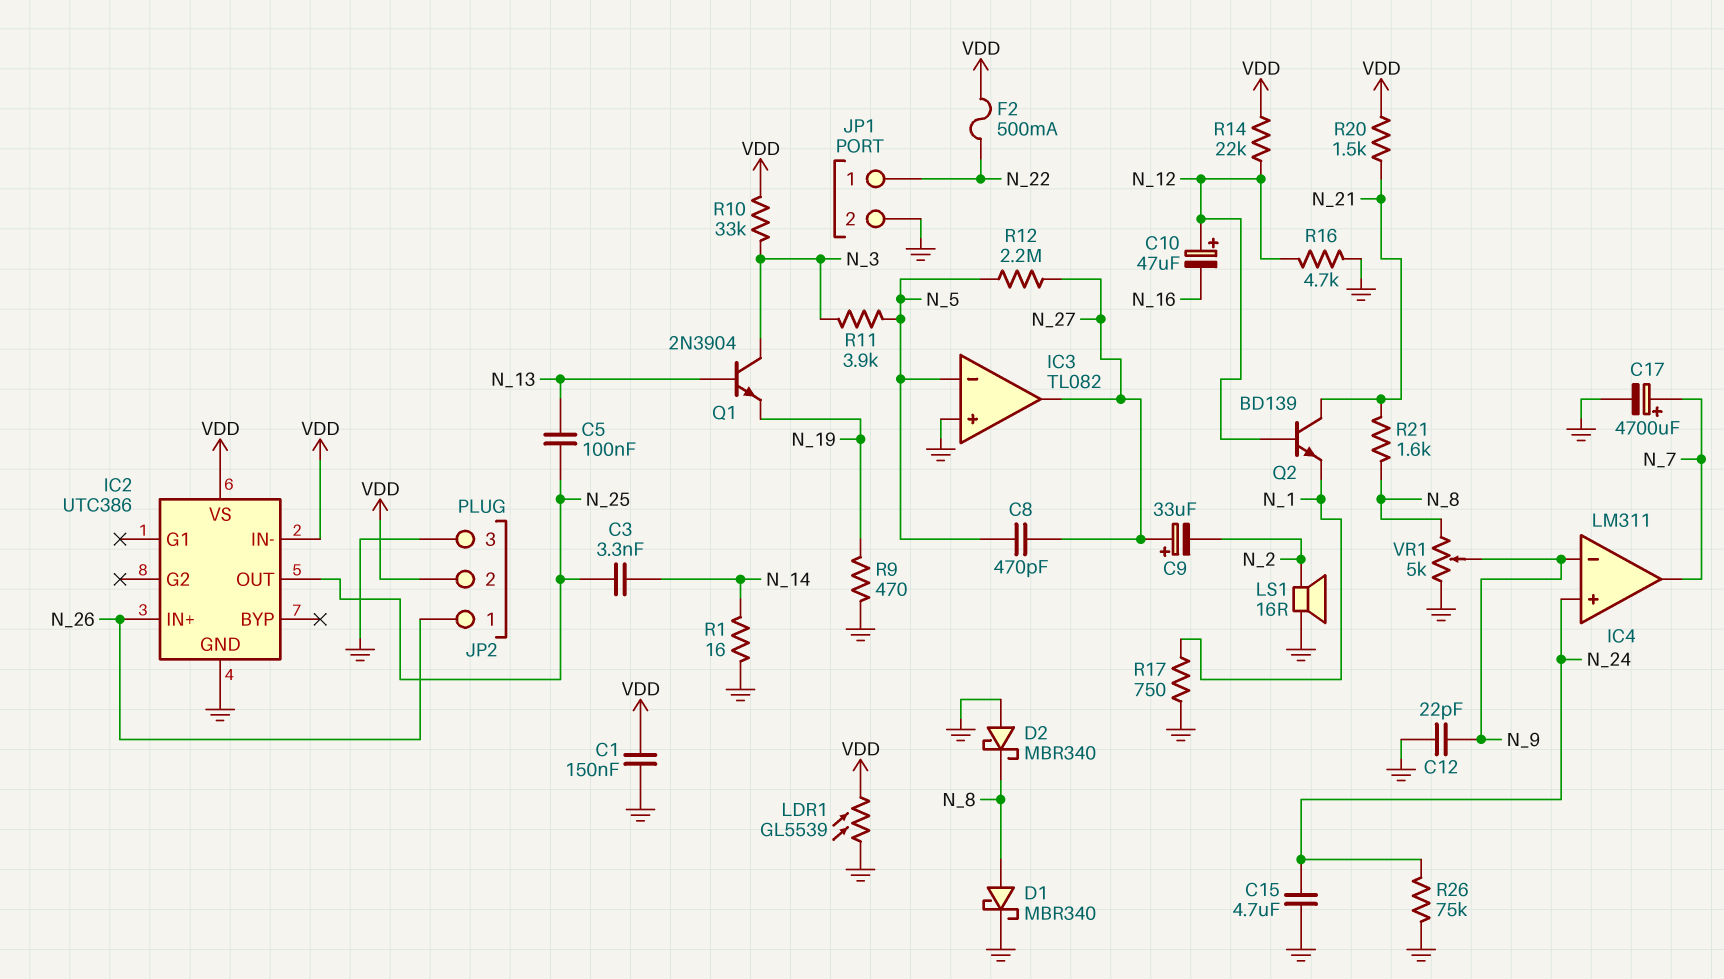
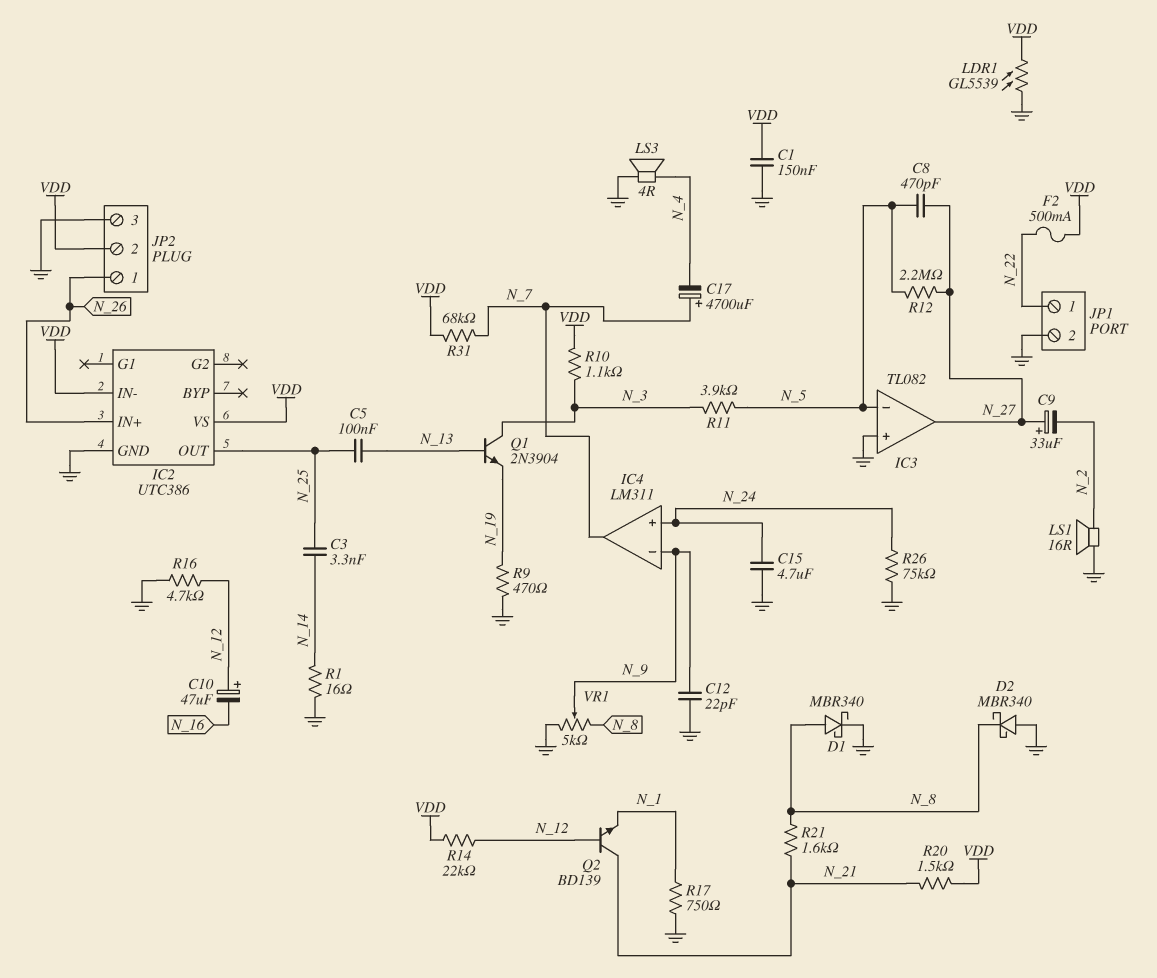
C17: 4700uF (plus N_7, minus GND) -> 4700uF (plus N_7, minus N_4)
LS3: none -> speaker 4R (GND, N_4)
R10: 33k (N_3, VDD) -> 1.1k (N_3, VDD)
R31: none -> 68k (N_7, VDD)

